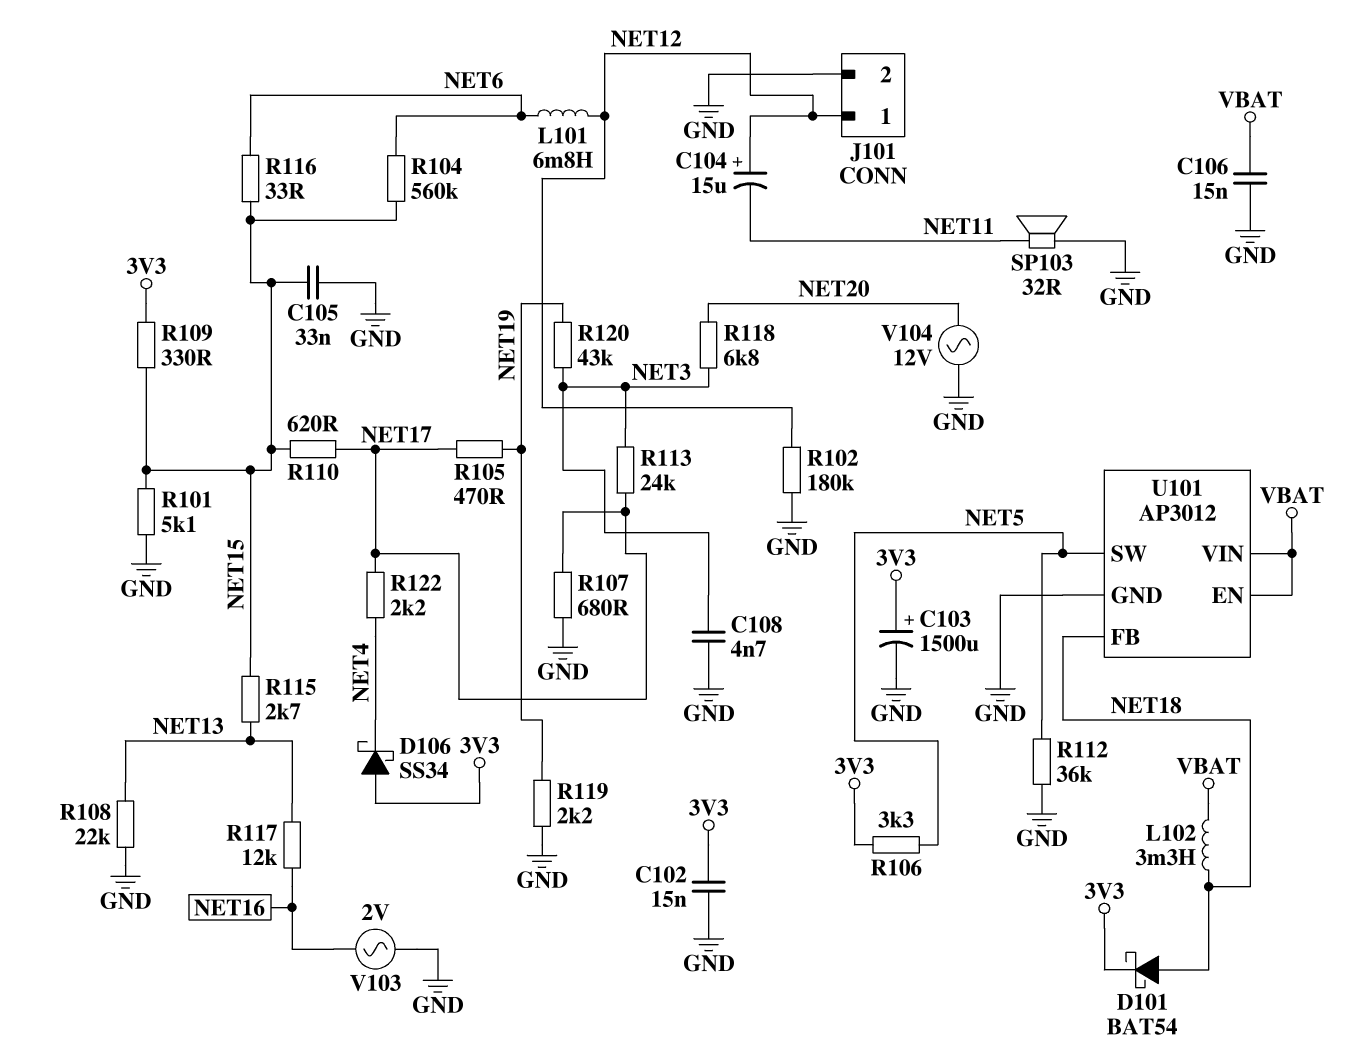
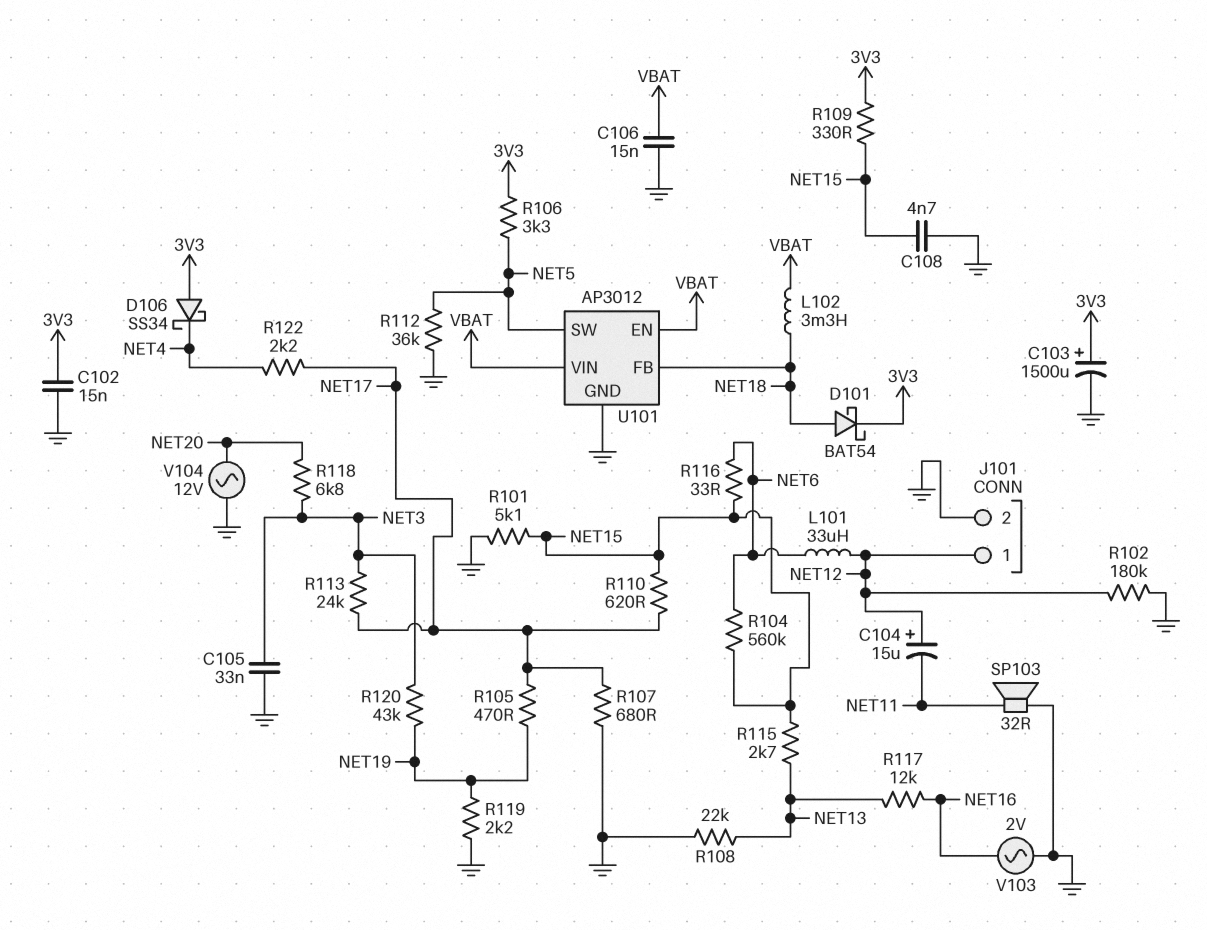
C105: 33nF (GND, NET15) -> 33nF (GND, NET3)
C108: 4.7nF (GND, NET3) -> 4.7nF (GND, NET15)
L101: 6.8mH (NET6, NET12) -> 33uH (NET6, NET12)

